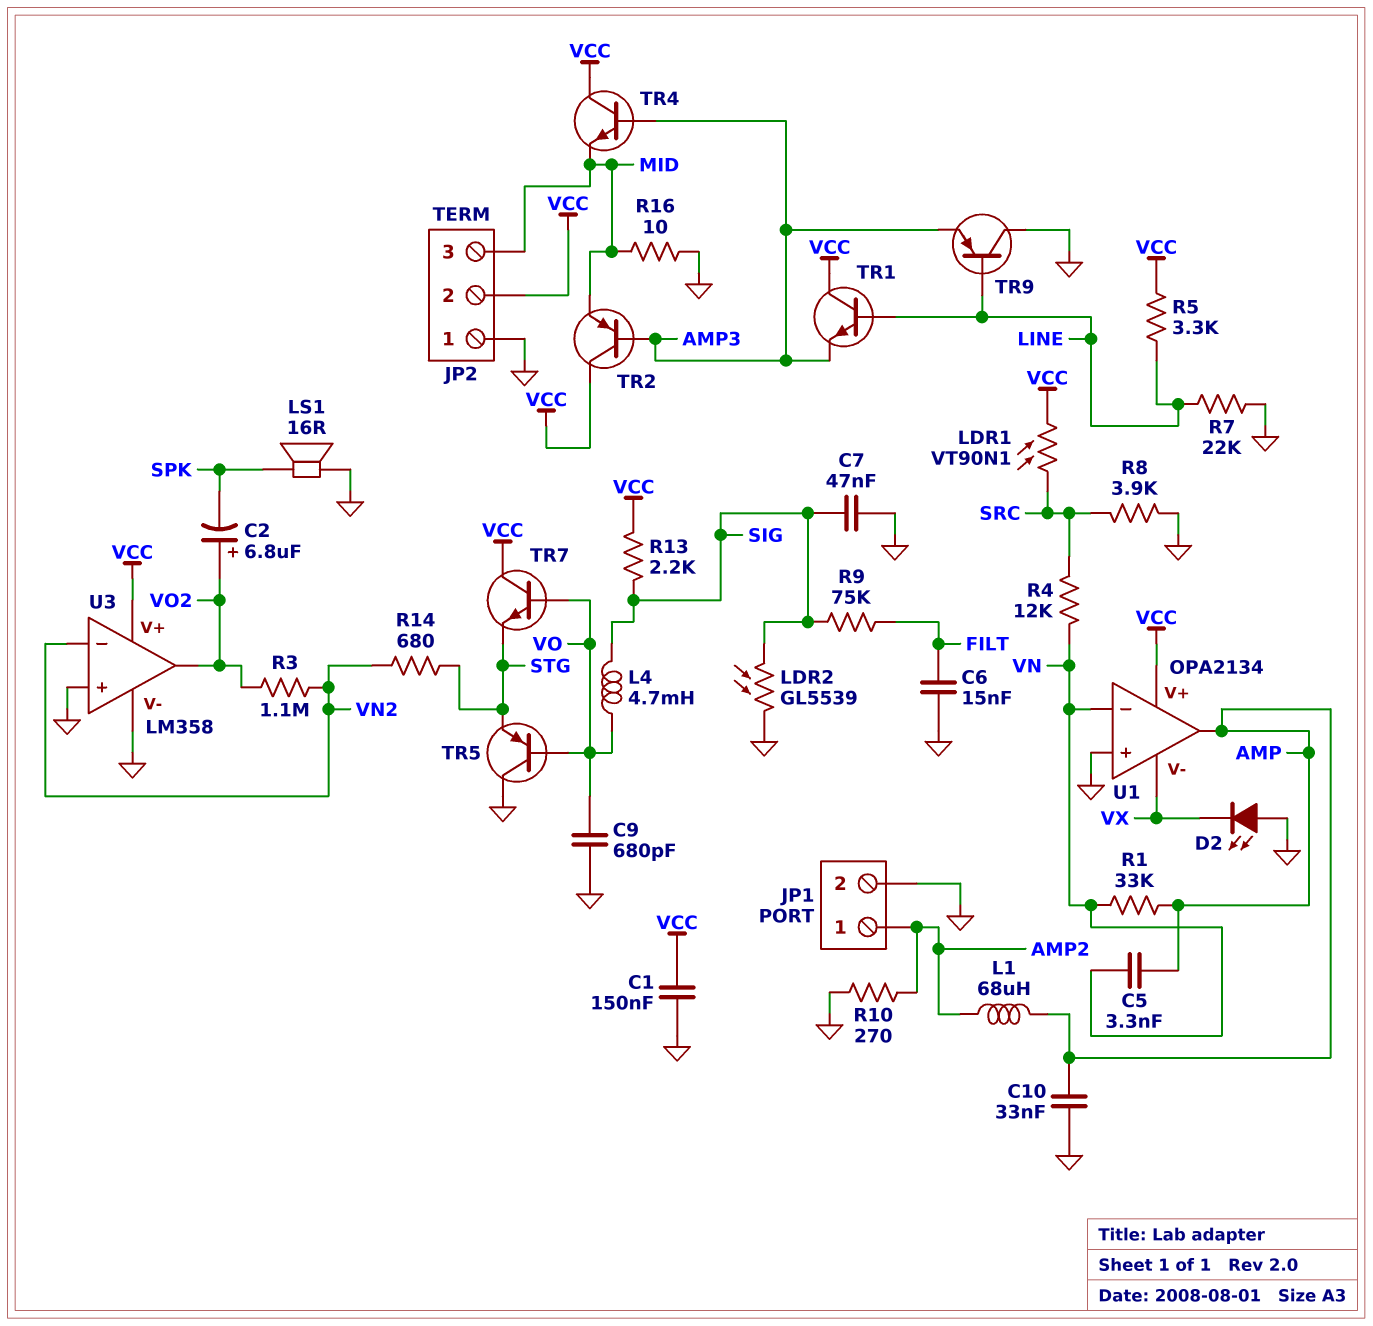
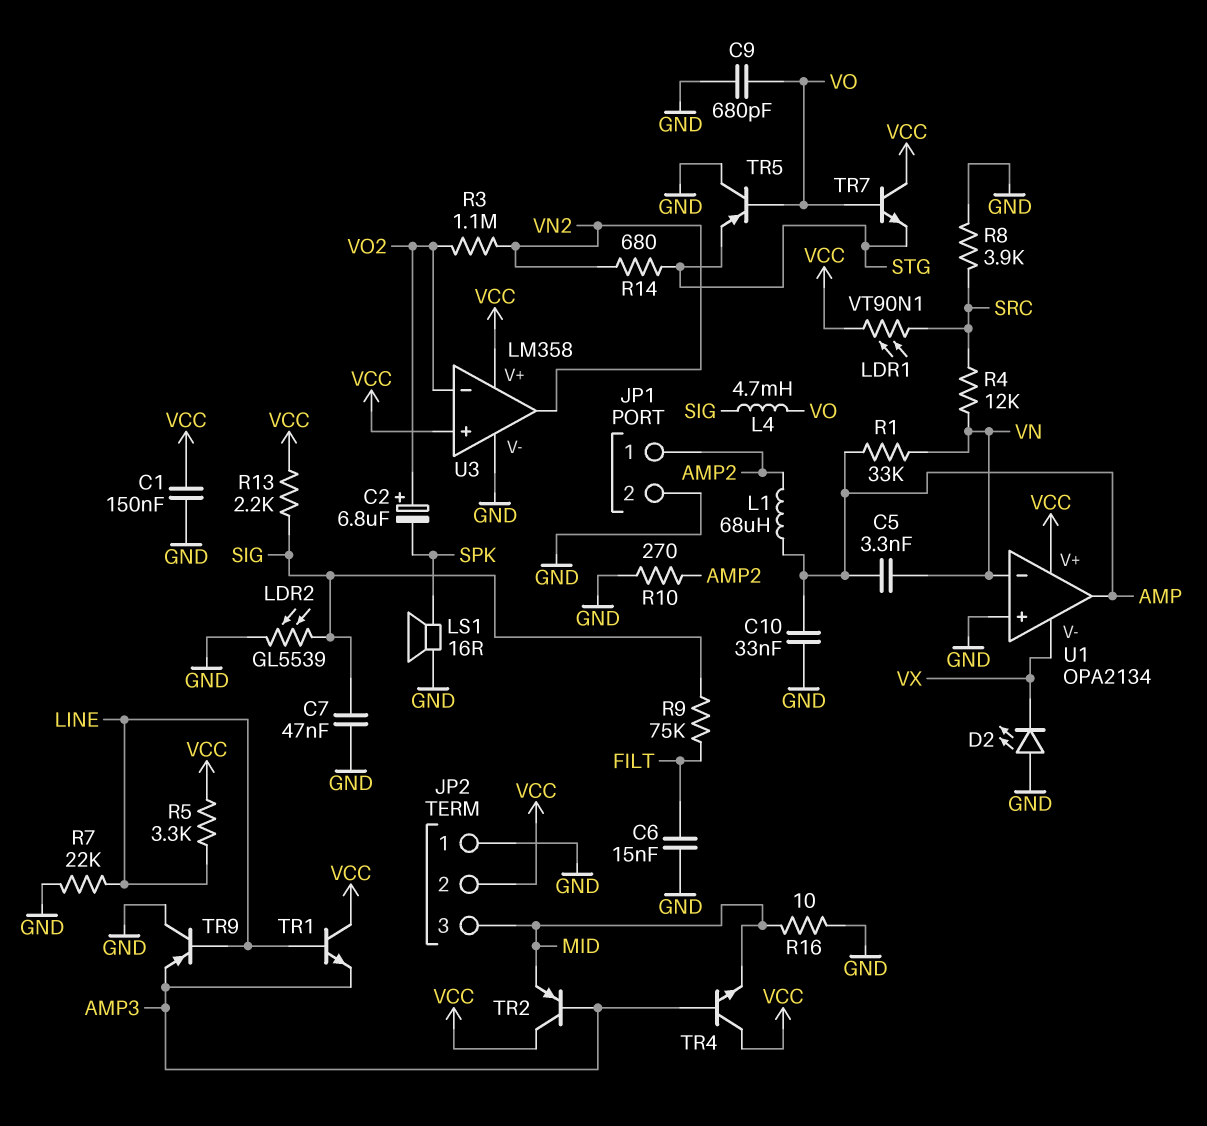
U3 pin in+: GND -> VCC
U3 pin in-: VN2 -> VO2
U3 pin out: VO2 -> VN2

